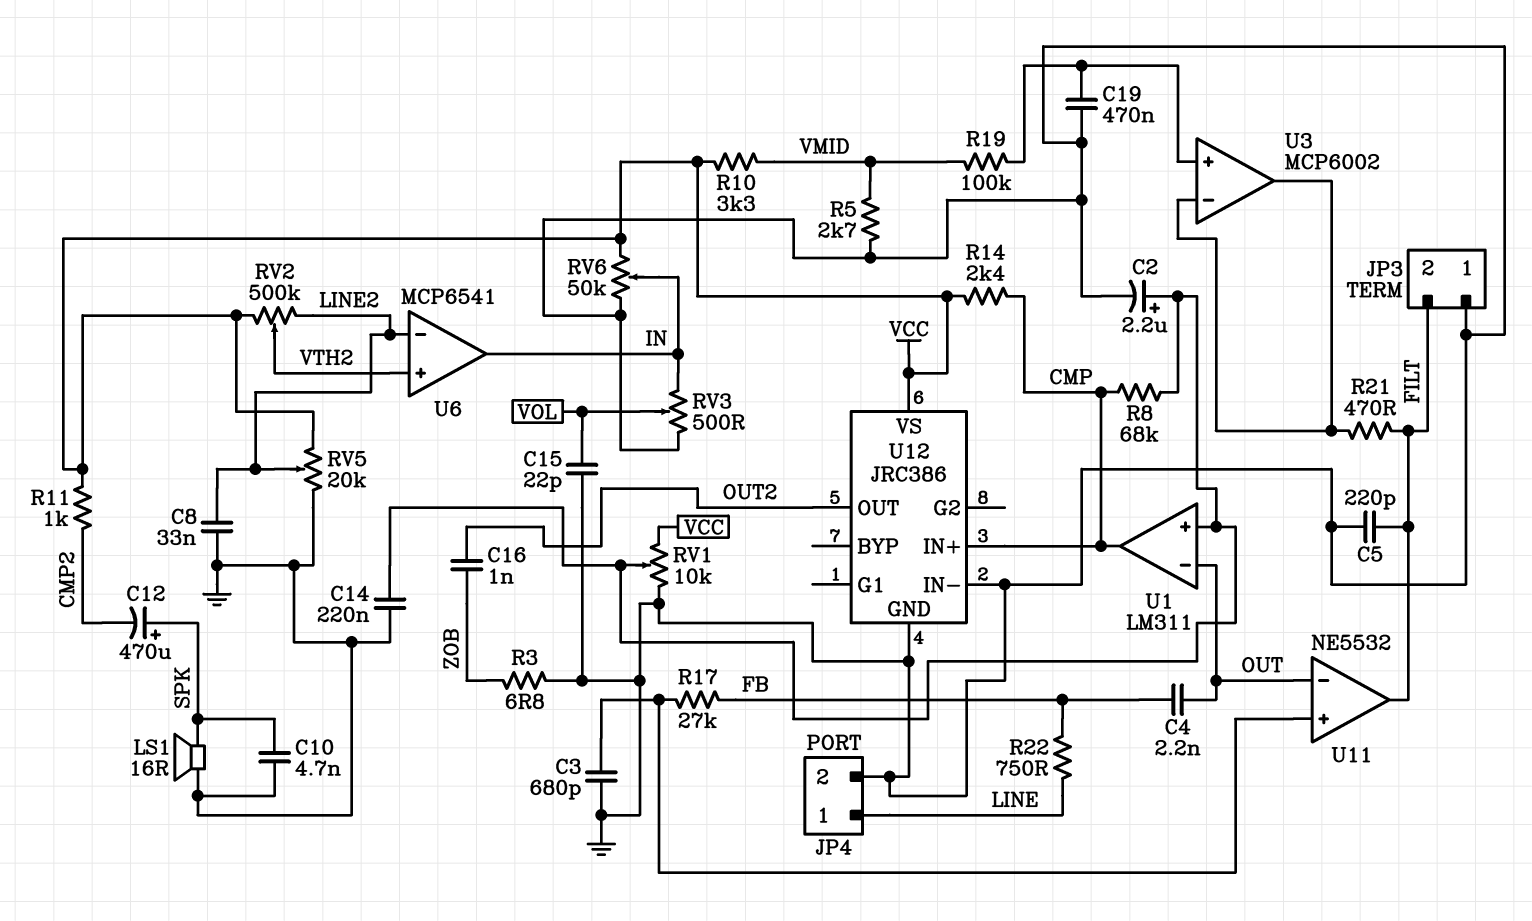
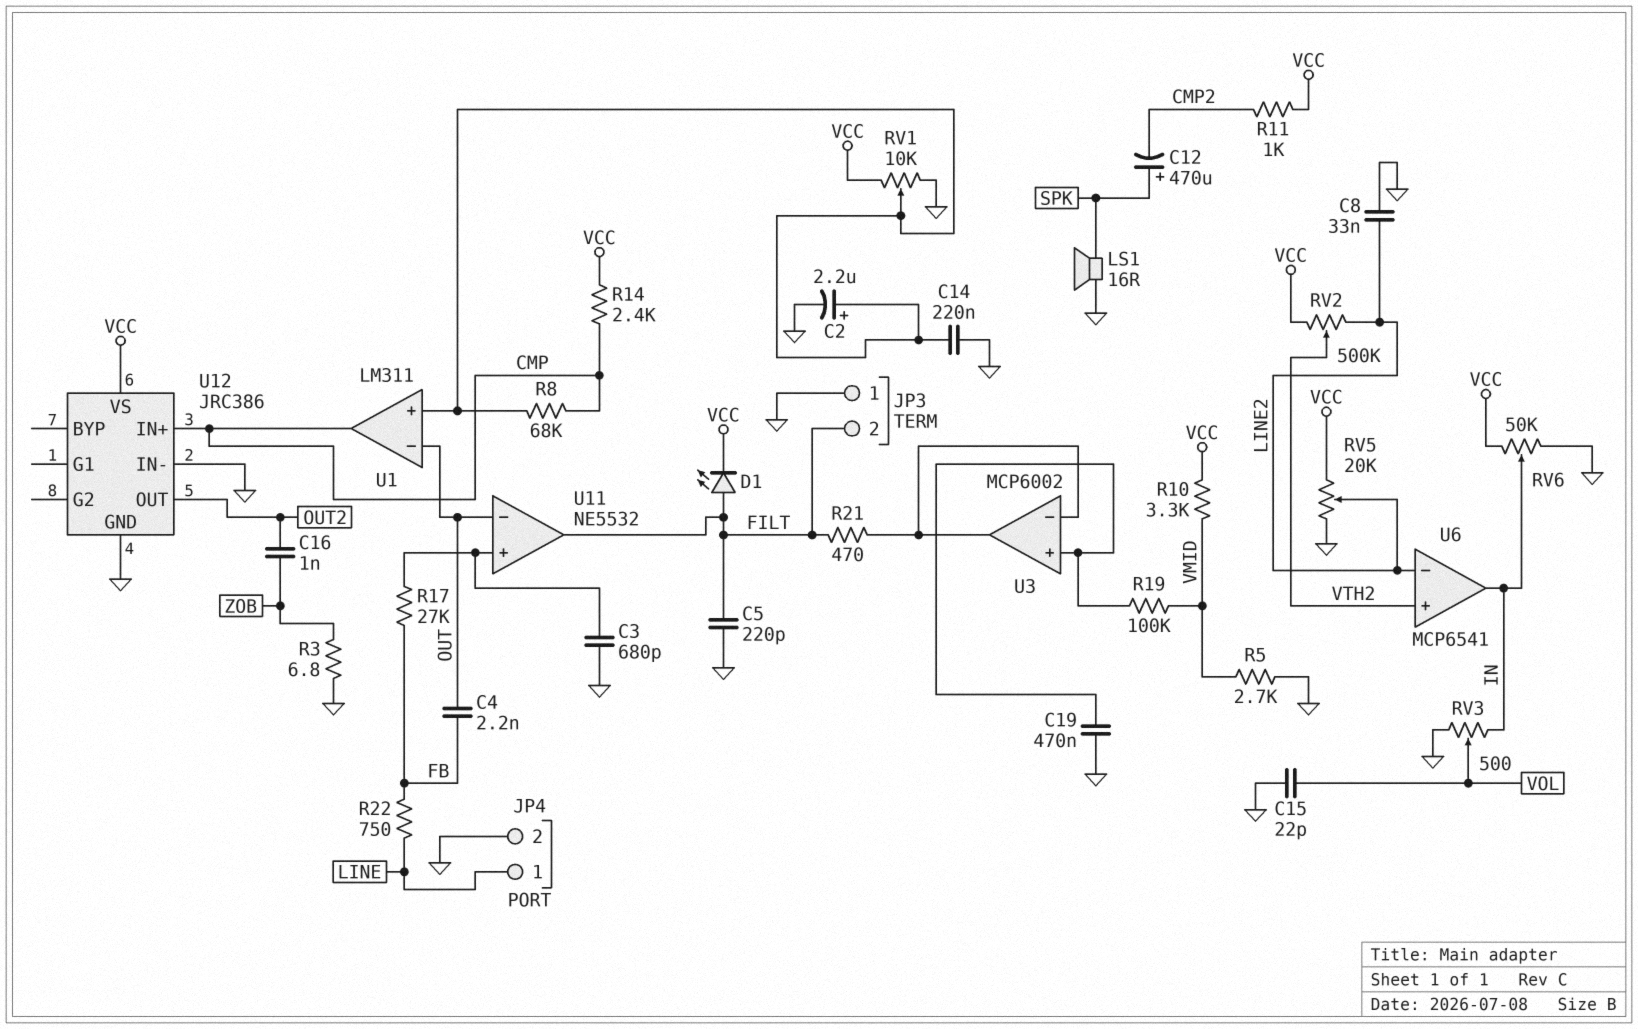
C10: 4.7nF (GND, SPK) -> none
D1: none -> LED (A FILT, K VCC)

